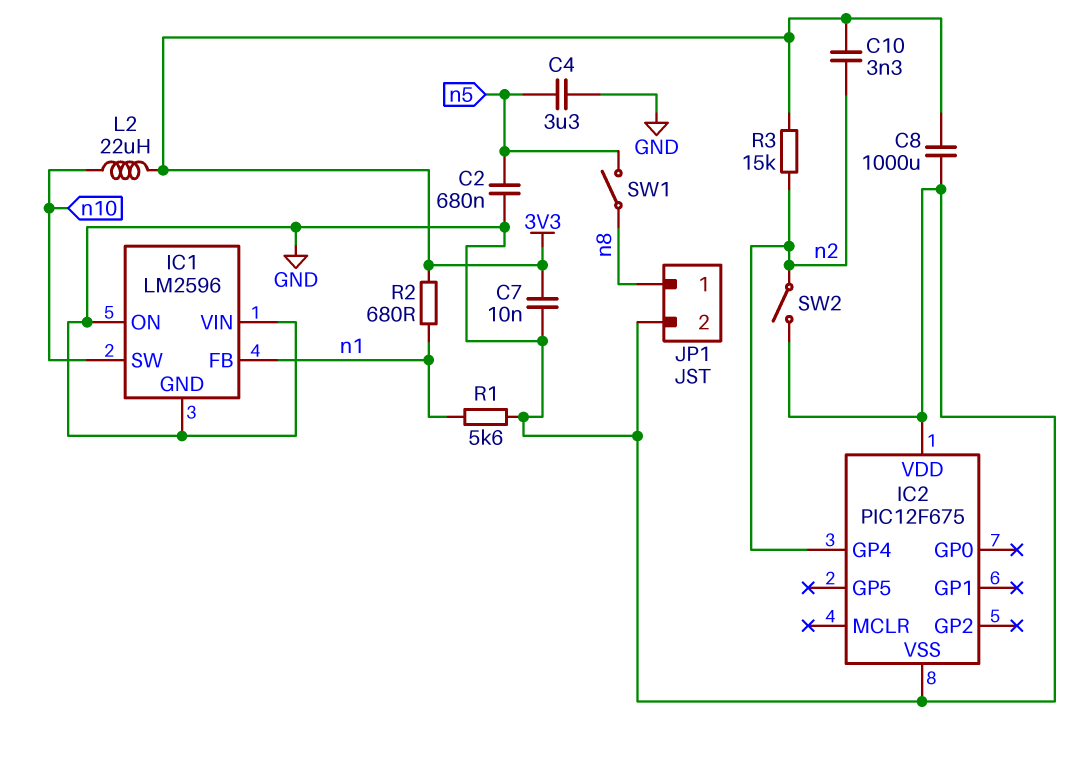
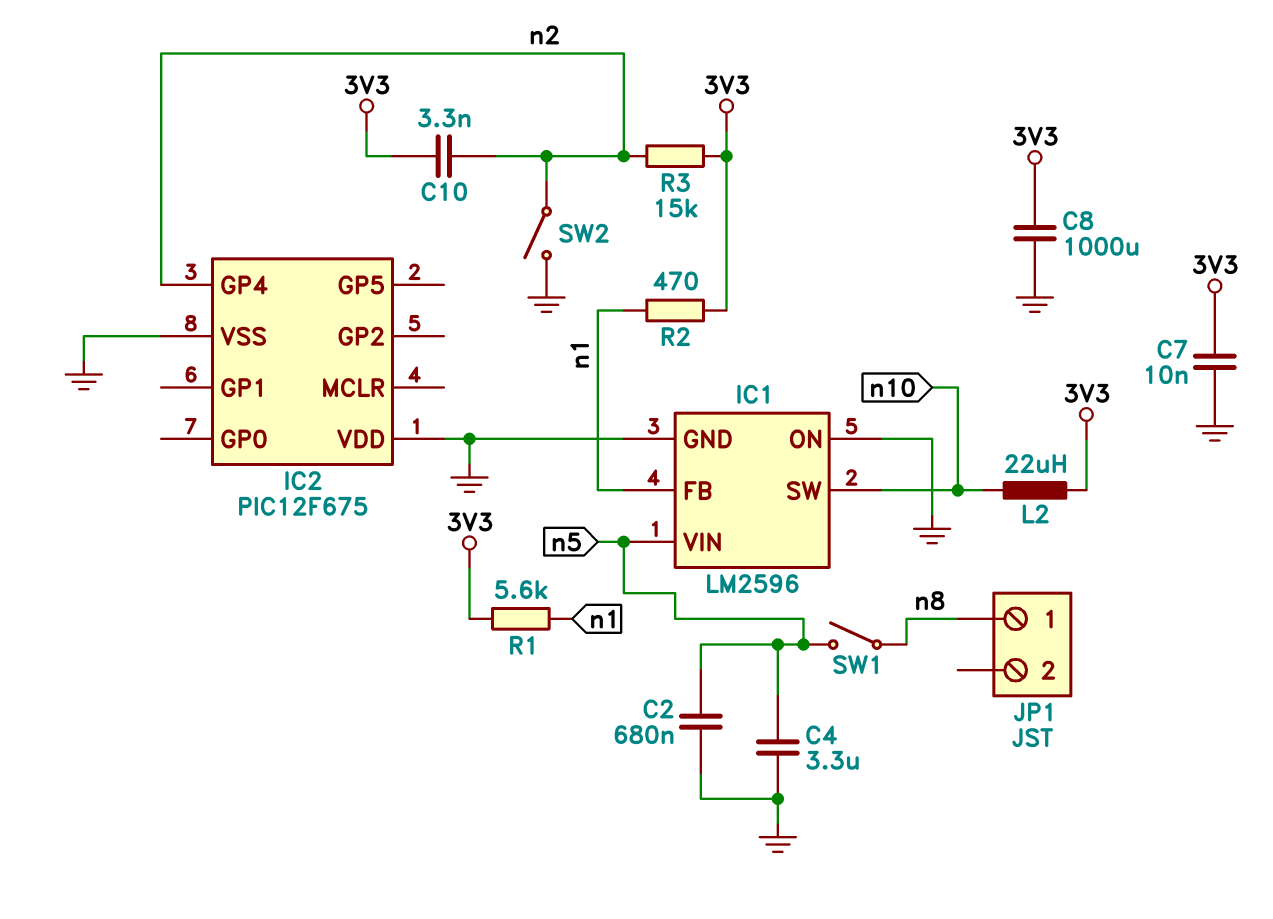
IC1 pin VIN: GND -> n5
JP1 pin 2: GND -> none
R1: 5.6k (GND, n1) -> 5.6k (3V3, n1)
R2: 680 (3V3, n1) -> 470 (3V3, n1)

